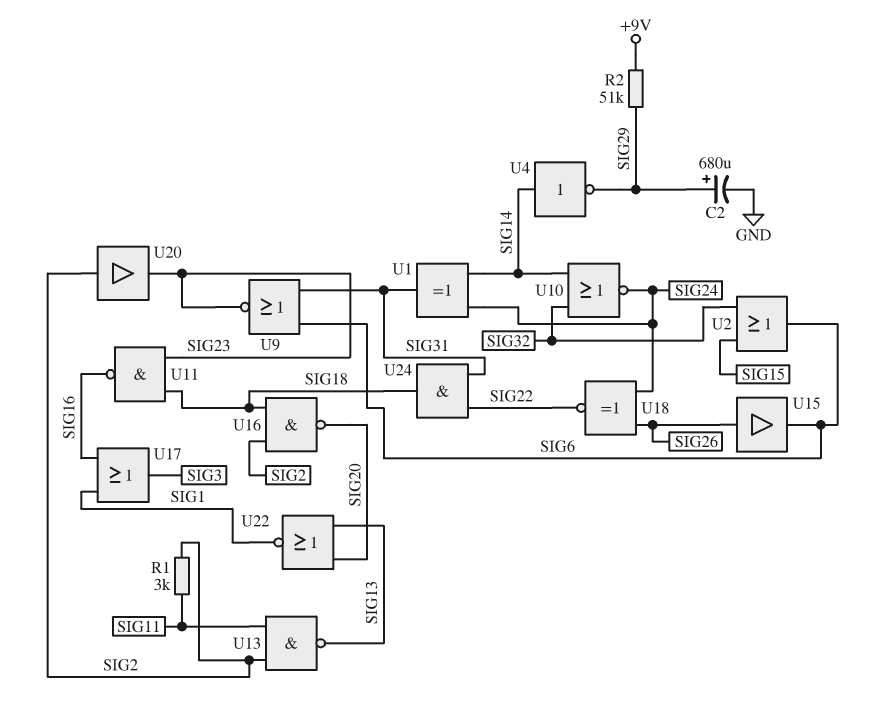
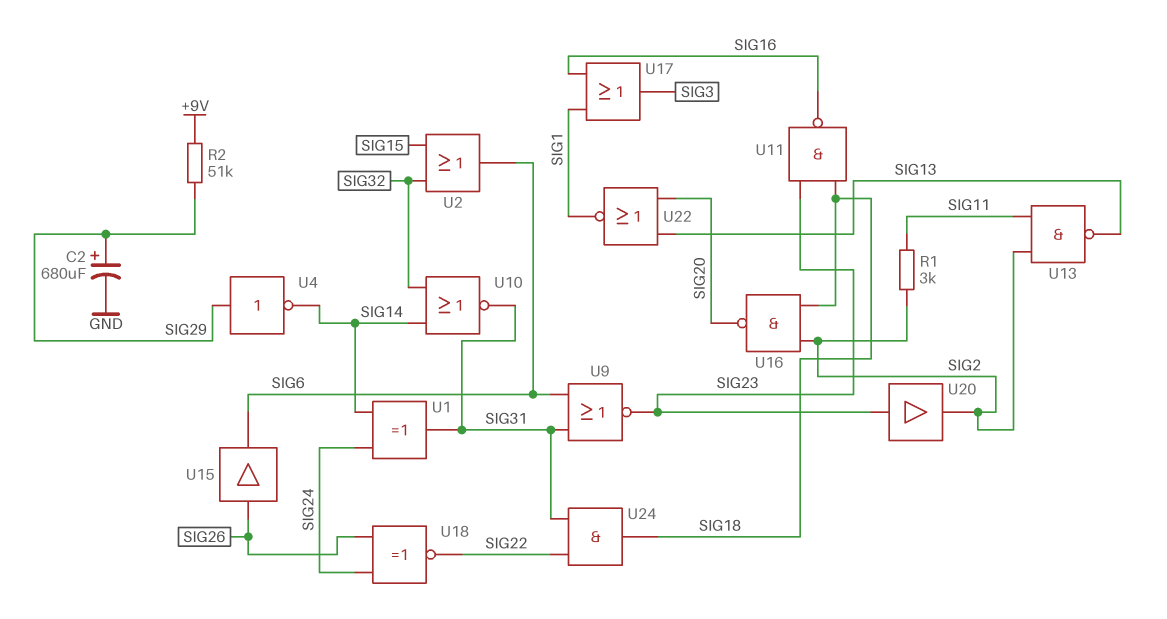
U4: NOT (in SIG14, out SIG29) -> NOT (in SIG29, out SIG14)
U10: NOR (in SIG14, in SIG32, out SIG24) -> NOR (in SIG14, in SIG32, out SIG31)
U20: buffer (in SIG2, out SIG23) -> buffer (in SIG23, out SIG2)

